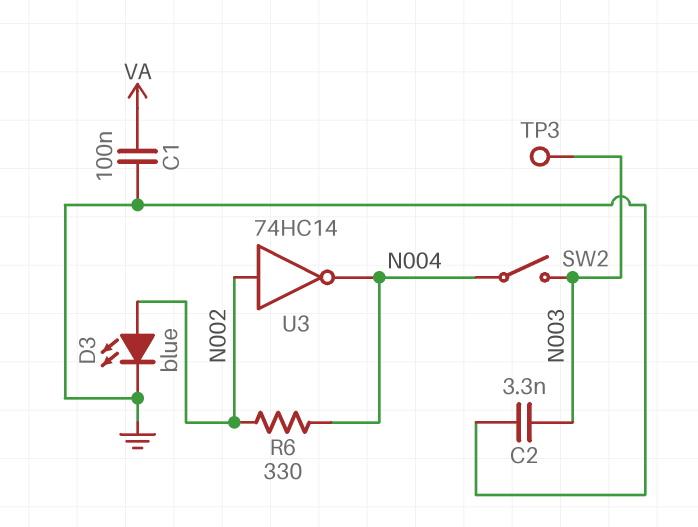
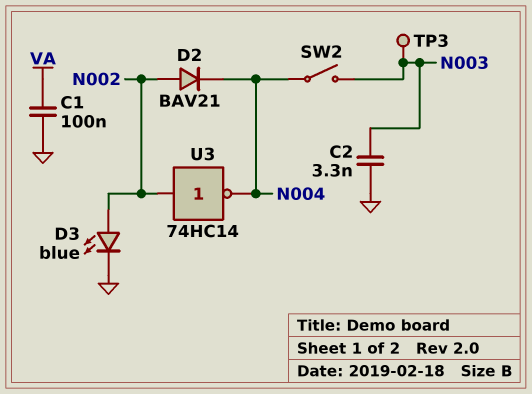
D2: none -> diode BAV21 (A N002, K N004)
R6: 330 (N002, N004) -> none

